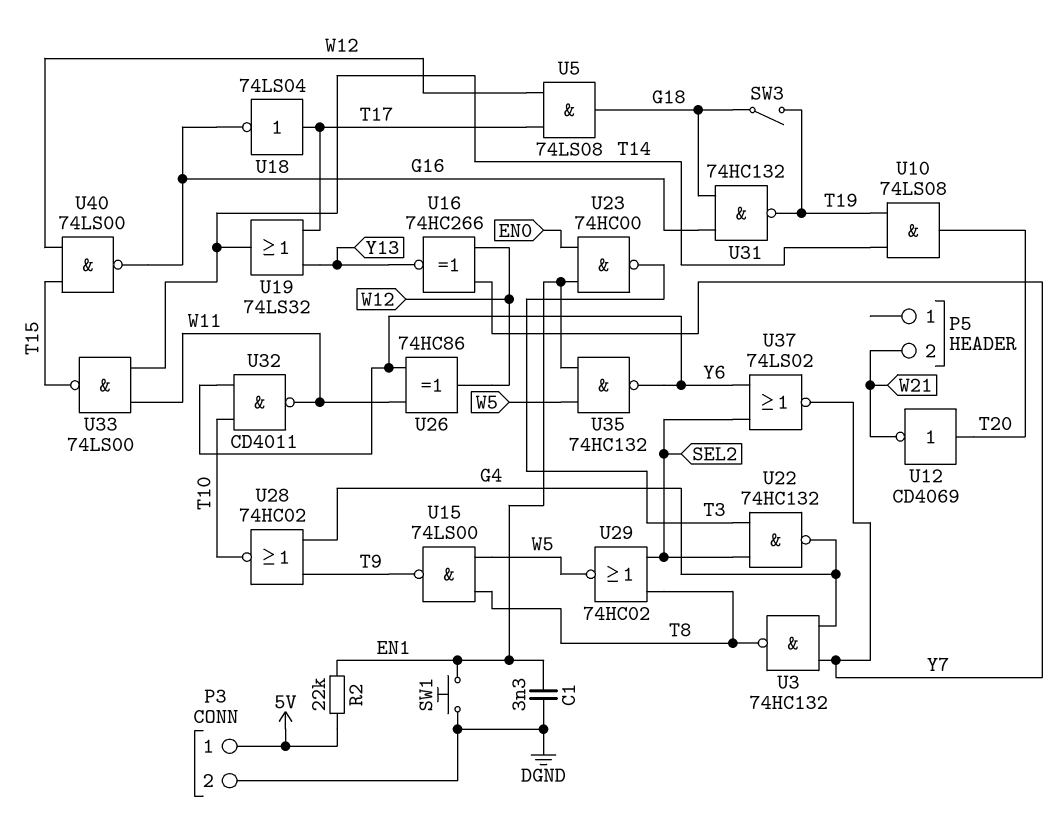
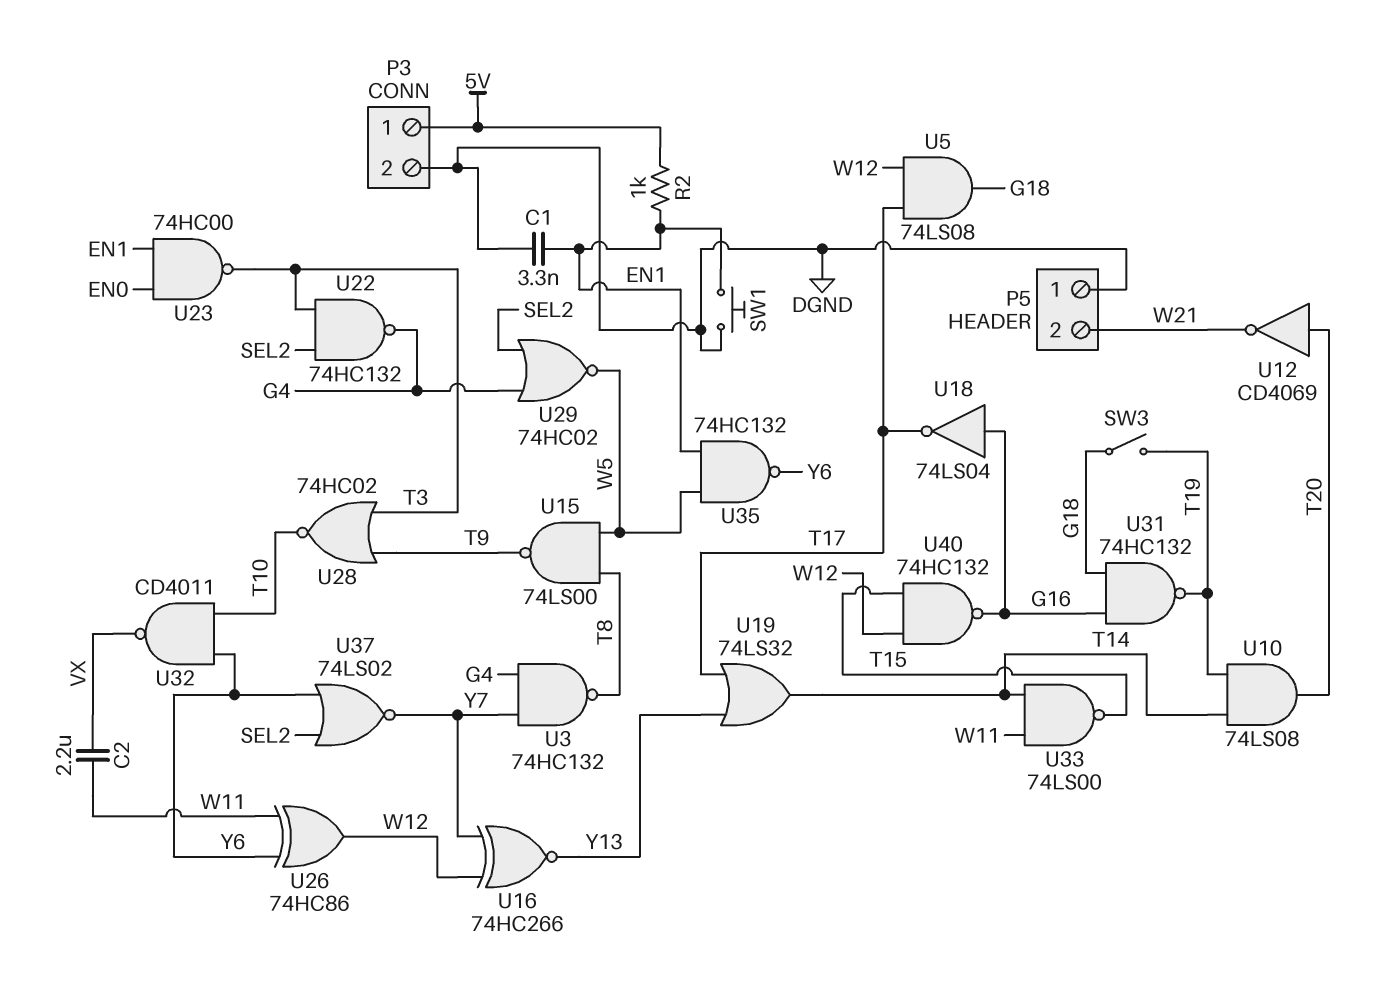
C2: none -> 2.2uF (VX, W11)
P5 pin 1: none -> DGND
R2: 22k (5V, EN1) -> 1k (5V, EN1)
U18: NOT 74LS04 (in T17, out G16) -> NOT 74LS04 (in G16, out T17)
U28: NOR 74HC02 (in G4, in T9, out T10) -> NOR 74HC02 (in T3, in T9, out T10)
U29: NOR 74HC02 (in SEL2, in T8, out W5) -> NOR 74HC02 (in G4, in SEL2, out W5)
U32: NAND CD4011 (in T10, in Y6, out W11) -> NAND CD4011 (in T10, in Y6, out VX)
U40: NAND 74LS00 (in T15, in W12, out G16) -> NAND 74HC132 (in T15, in W12, out G16)

